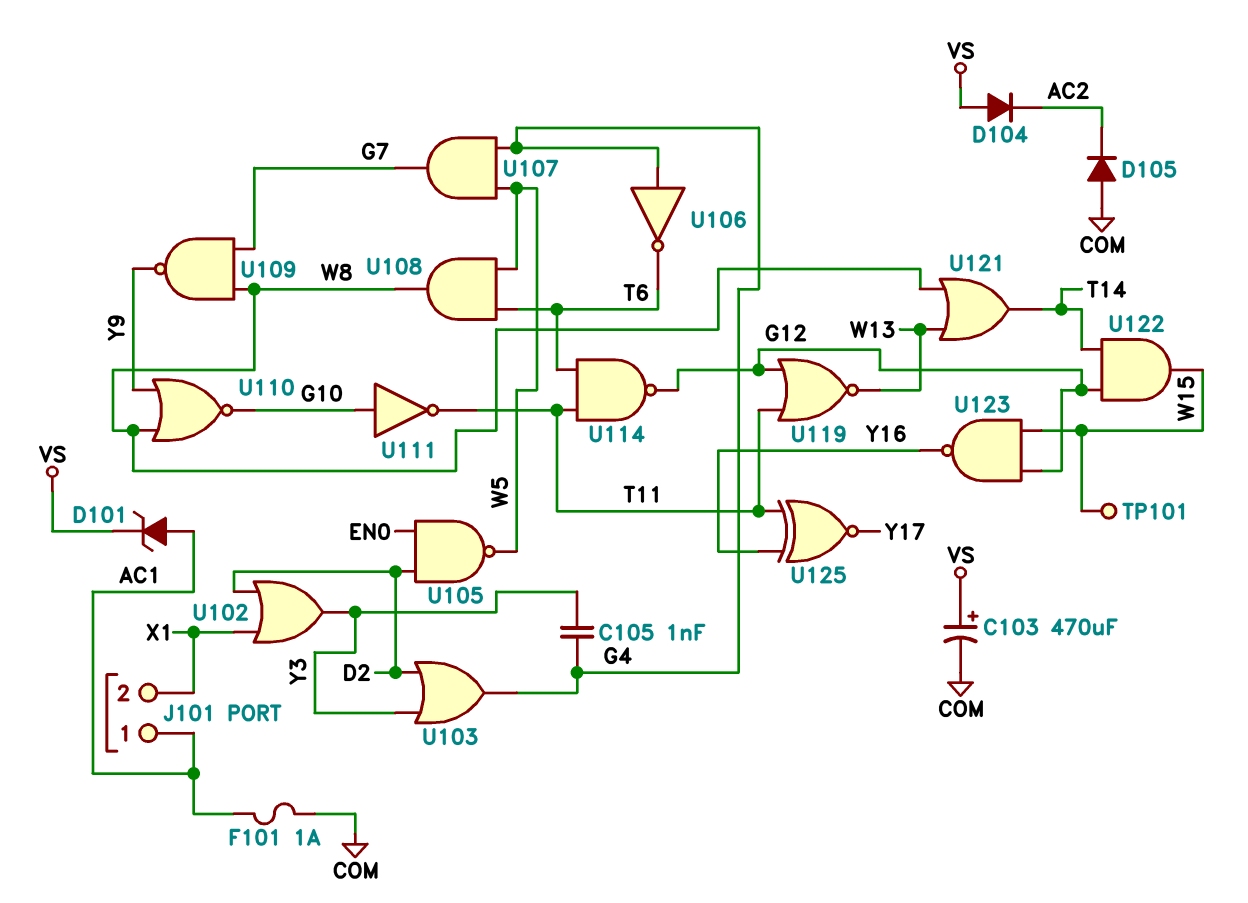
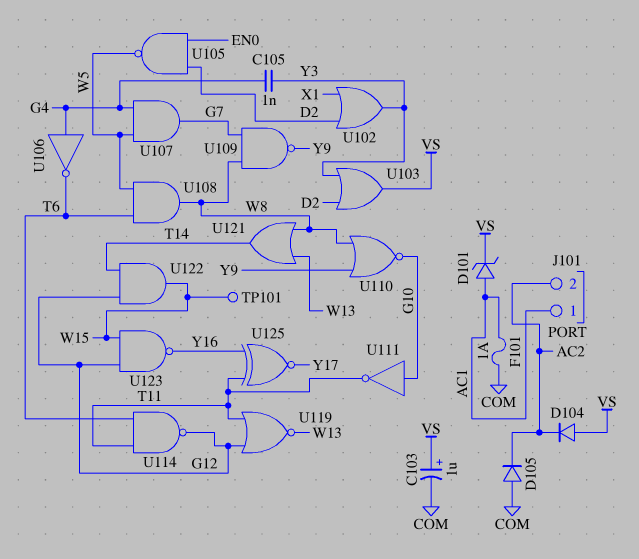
C103: 470uF (plus VS, minus COM) -> 1uF (plus VS, minus COM)
J101 pin 2: X1 -> AC2
U103: OR (in D2, in Y3, out G4) -> OR (in D2, in Y3, out VS)

